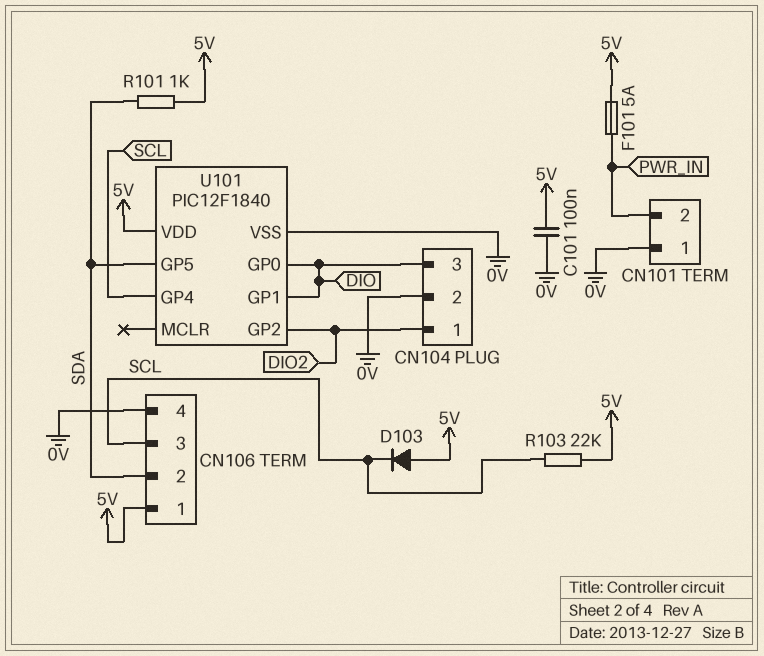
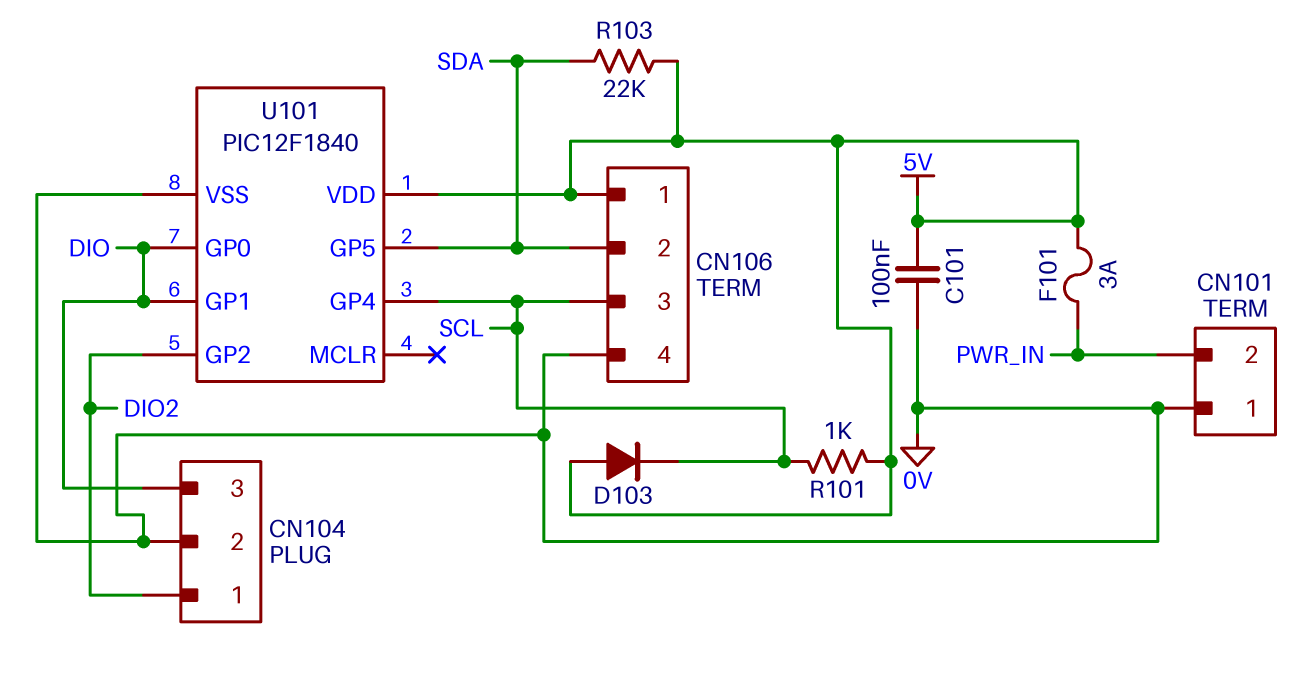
F101: 5A (5V, PWR_IN) -> 3A (5V, PWR_IN)
R101: 1k (5V, SDA) -> 1k (5V, SCL)
R103: 22k (5V, SCL) -> 22k (5V, SDA)

